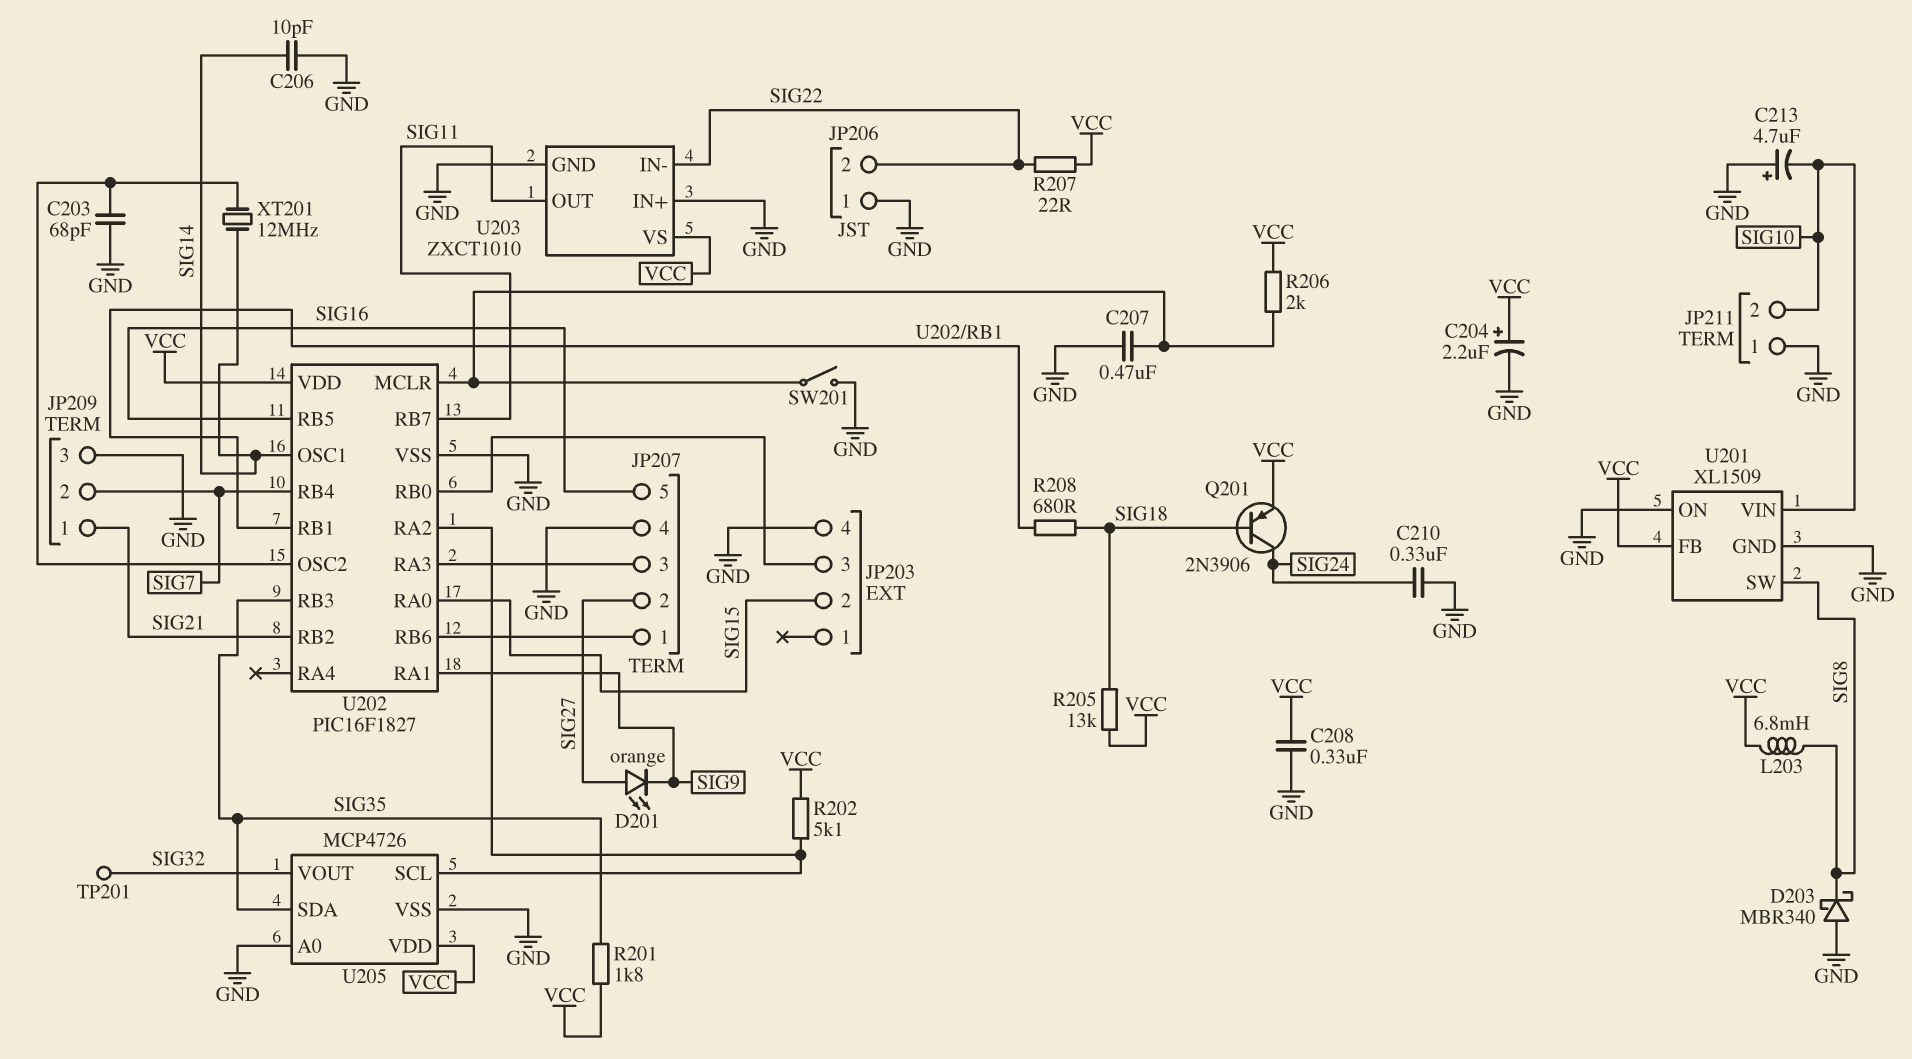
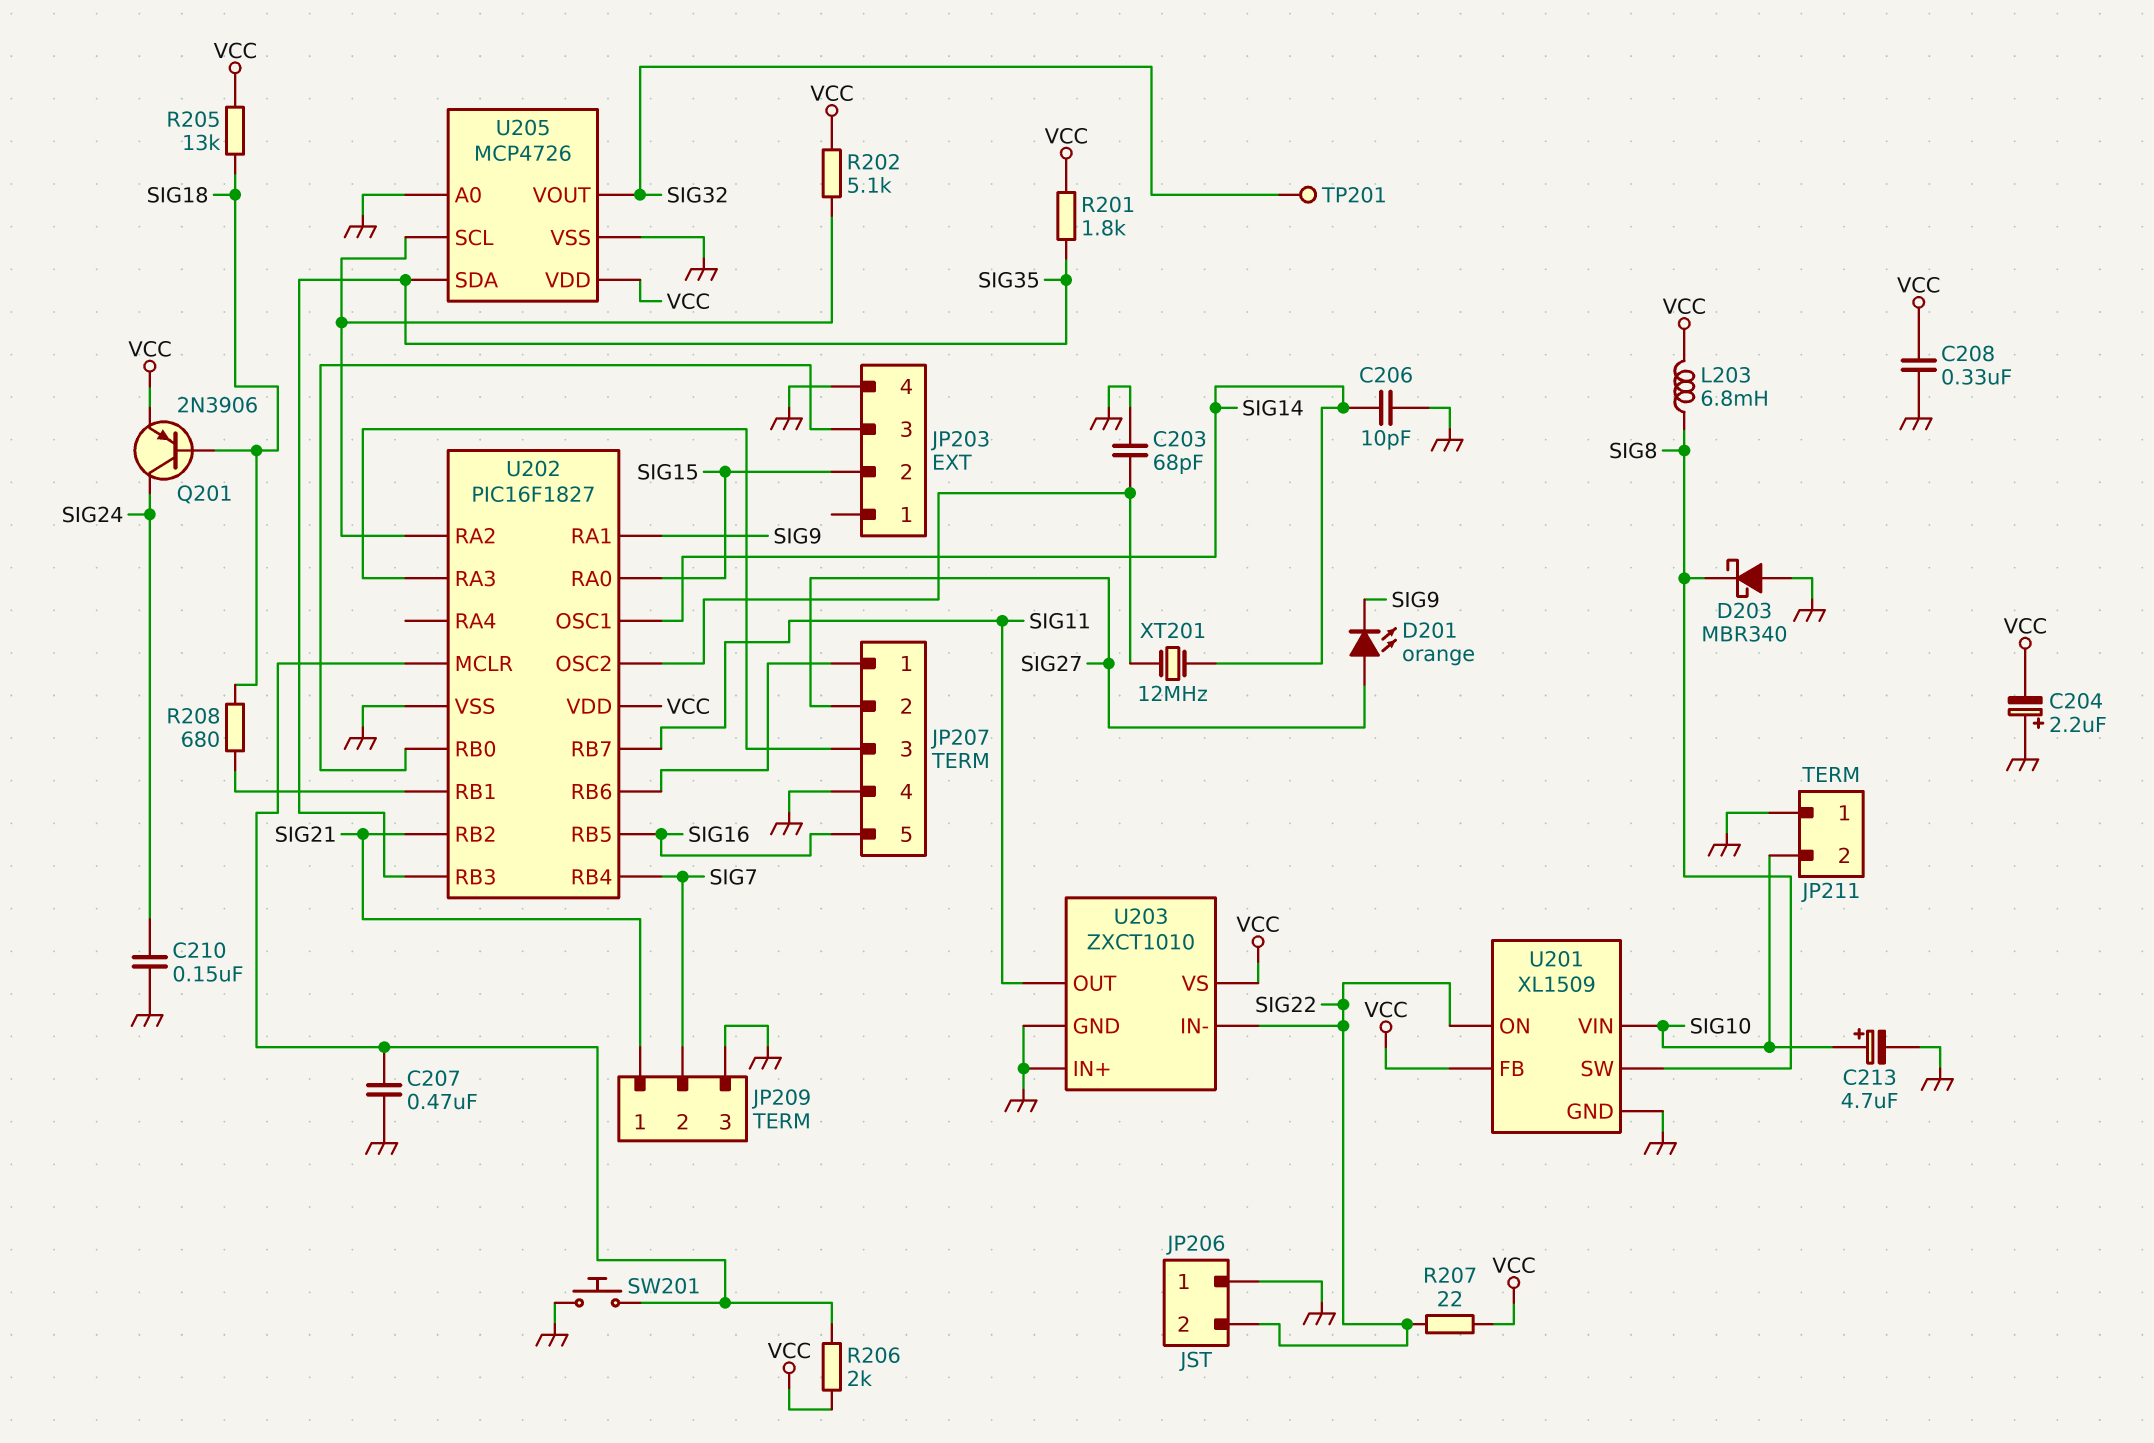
C204: 2.2uF (plus VCC, minus GND) -> 2.2uF (plus GND, minus VCC)
C210: 330nF (GND, SIG24) -> 150nF (GND, SIG24)
C213: 4.7uF (plus GND, minus SIG10) -> 4.7uF (plus SIG10, minus GND)
SW201: switch (GND, U202/MCLR) -> button (GND, U202/MCLR)
U201 pin ON: GND -> SIG22

